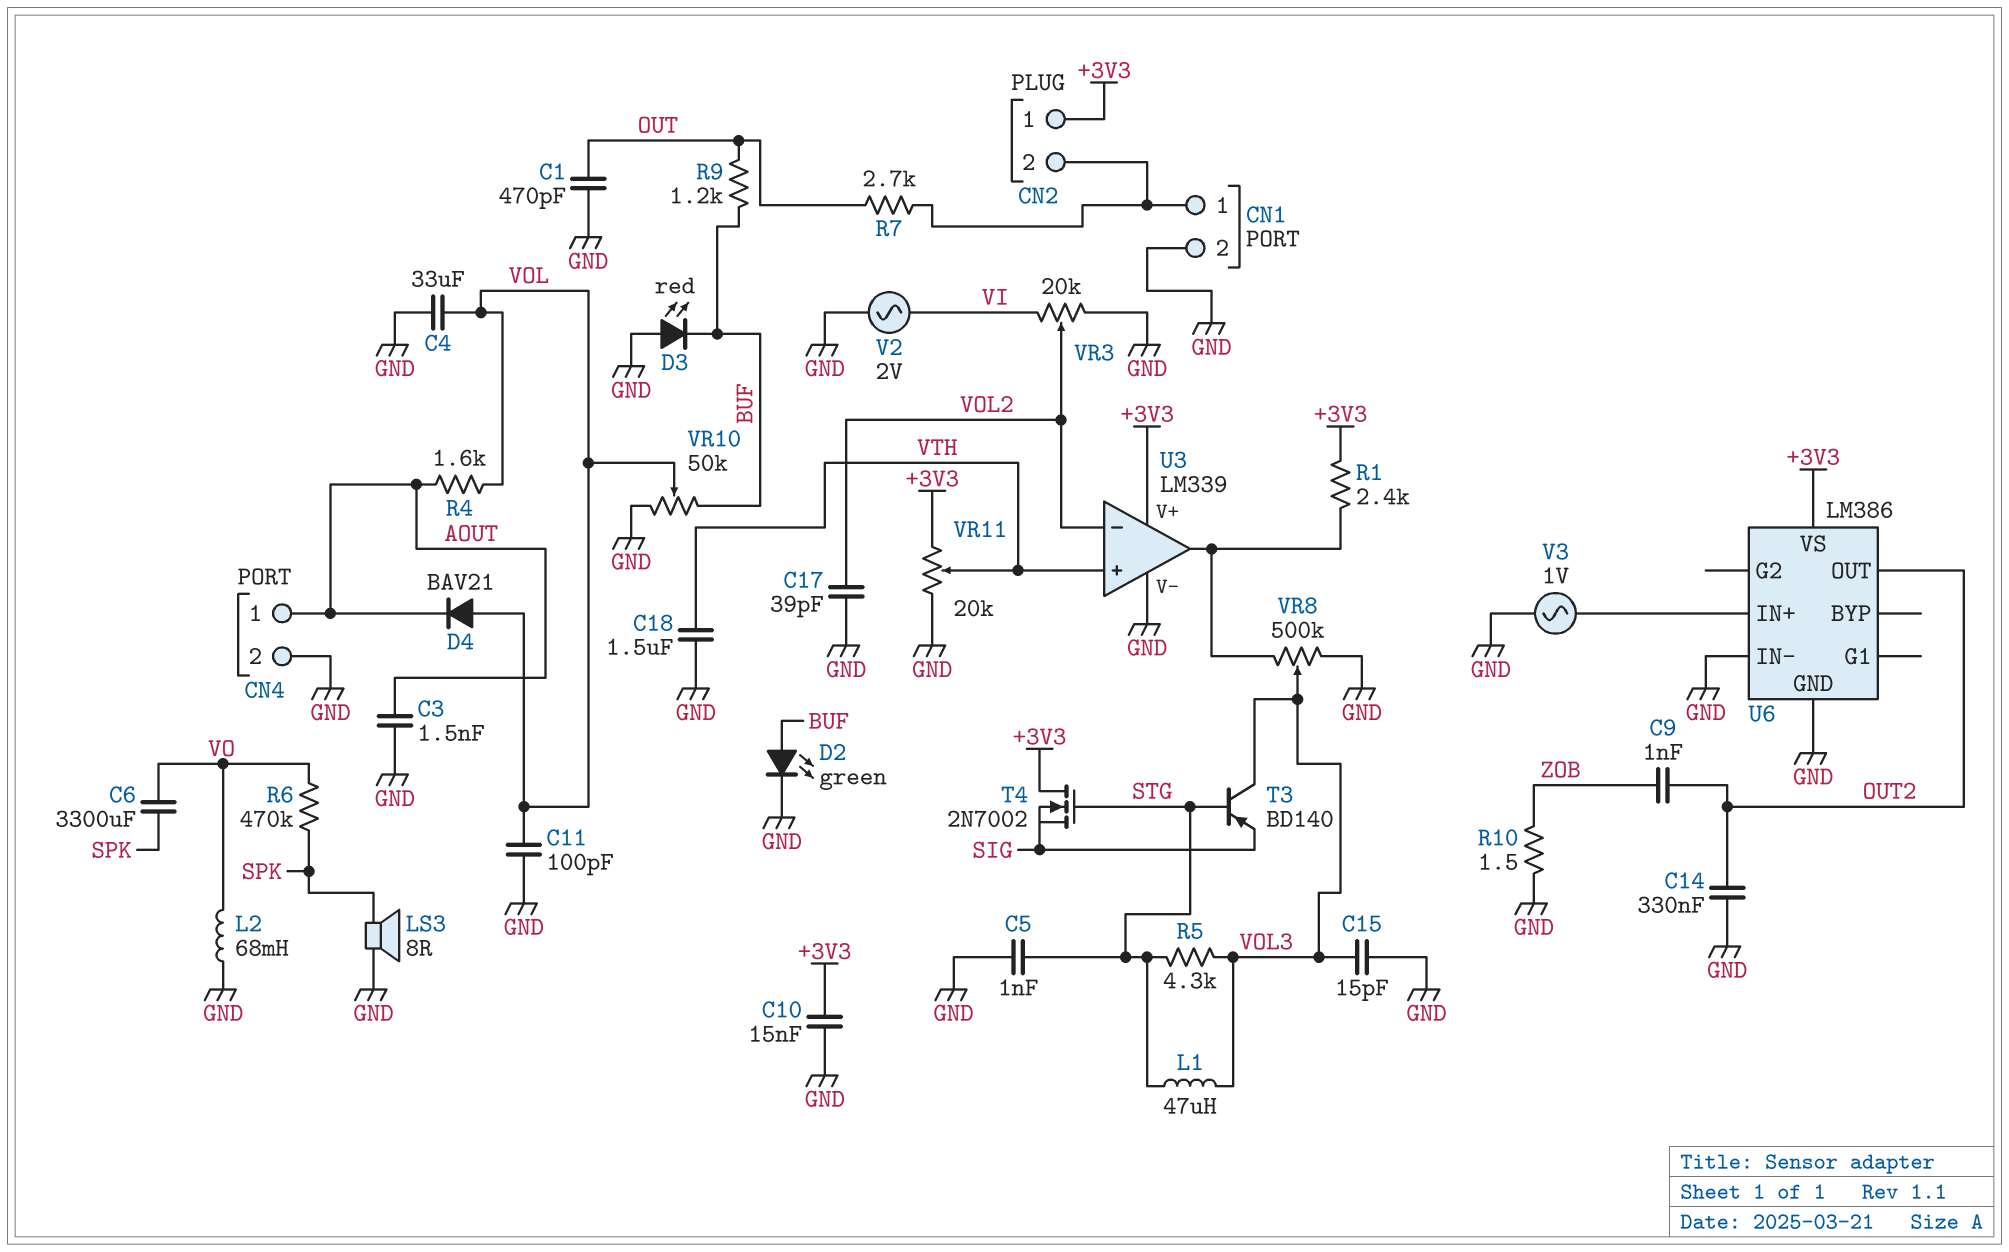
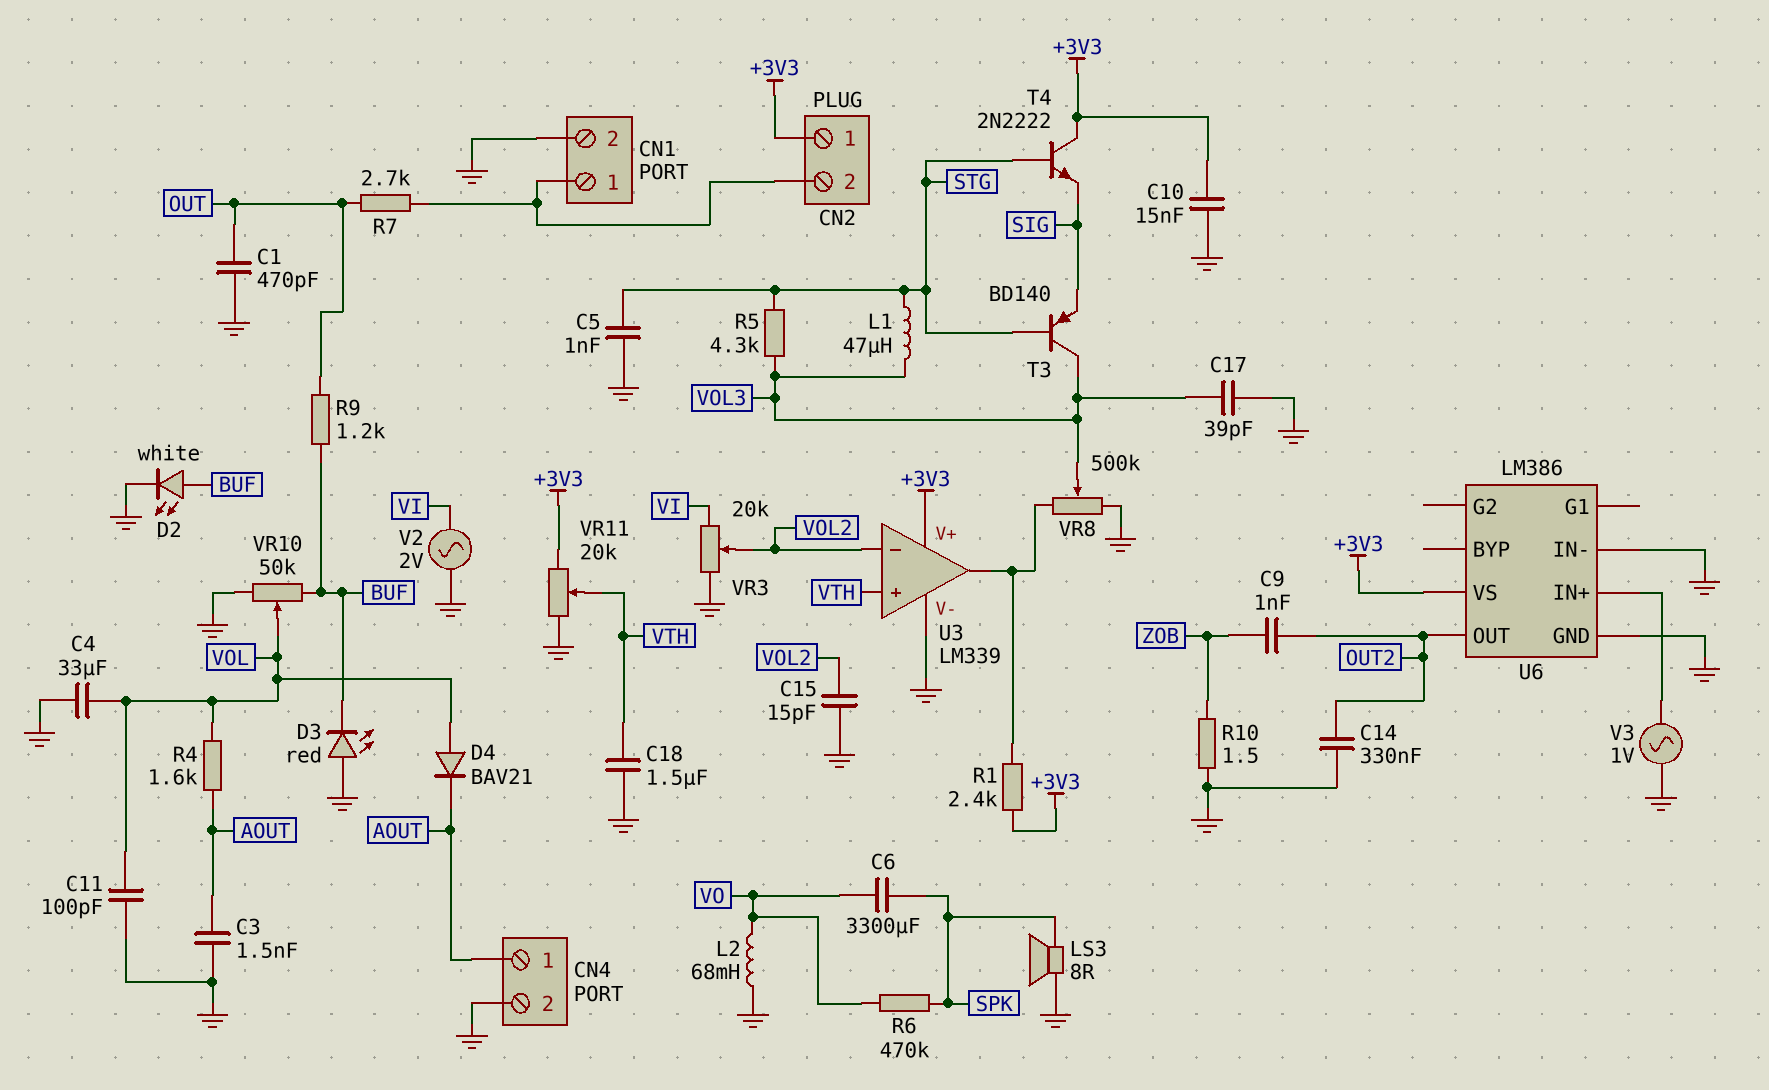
C15: 15pF (GND, VOL3) -> 15pF (GND, VOL2)
C17: 39pF (GND, VOL2) -> 39pF (GND, VOL3)
D2: LED green (A BUF, K GND) -> LED white (A BUF, K GND)
T4: NMOS 2N7002 (G STG, D +3V3, S SIG) -> NPN 2N2222 (B STG, C +3V3, E SIG)

